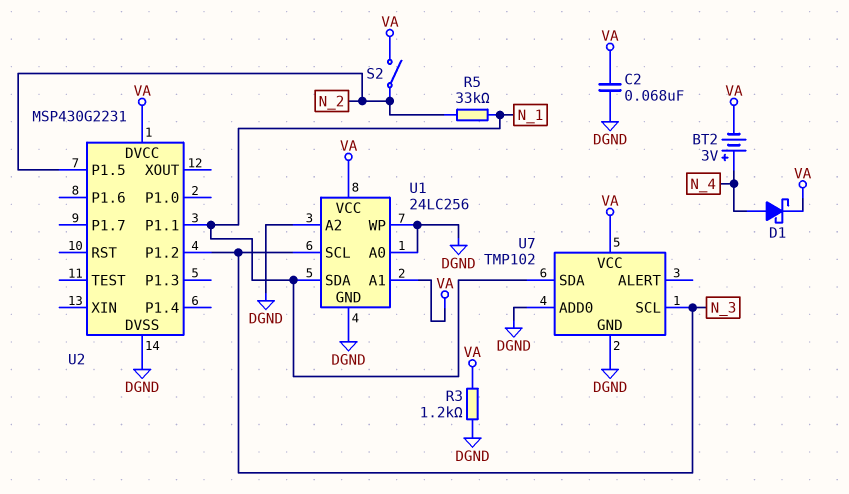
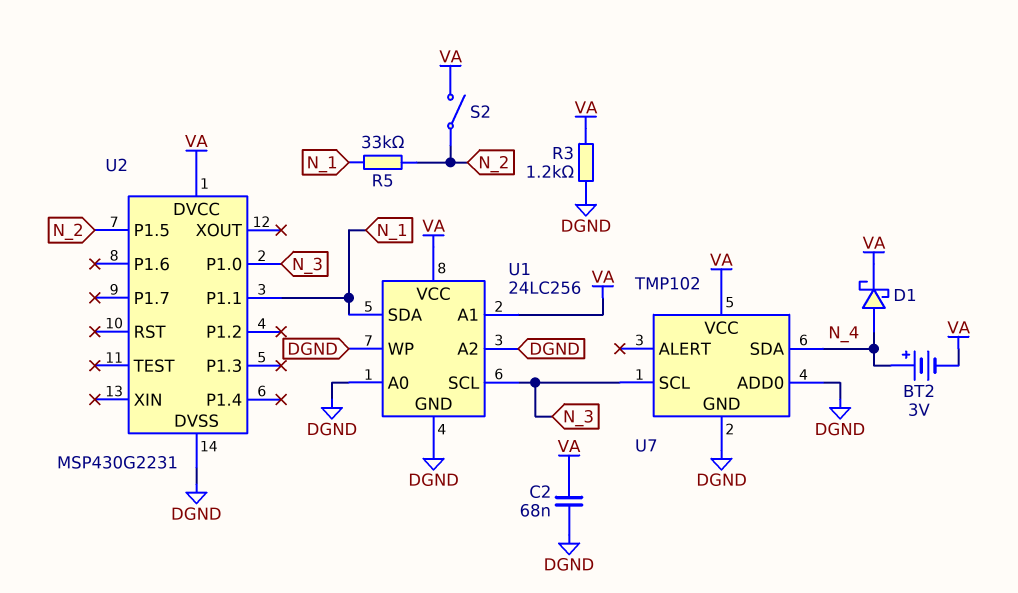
U2 pin P1.0: none -> N_3
U2 pin P1.2: N_3 -> none
U7 pin SDA: N_1 -> N_4

